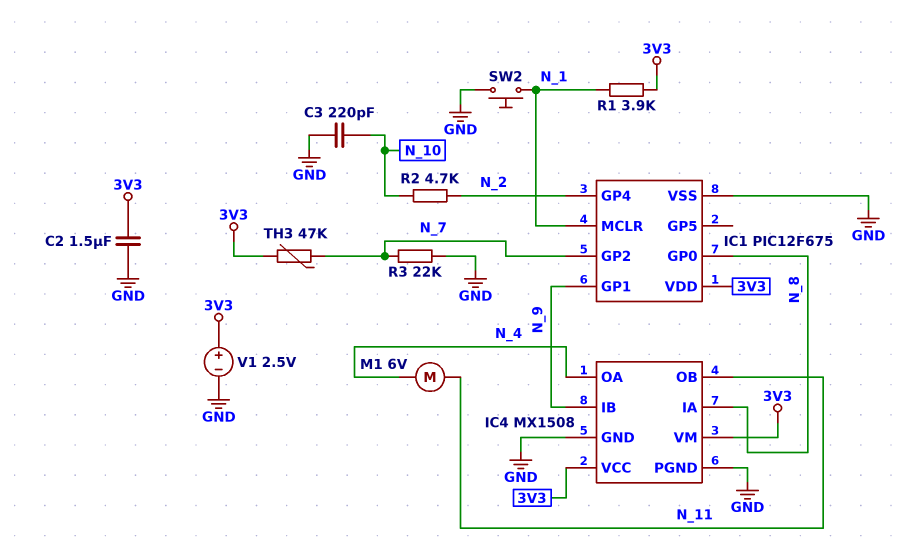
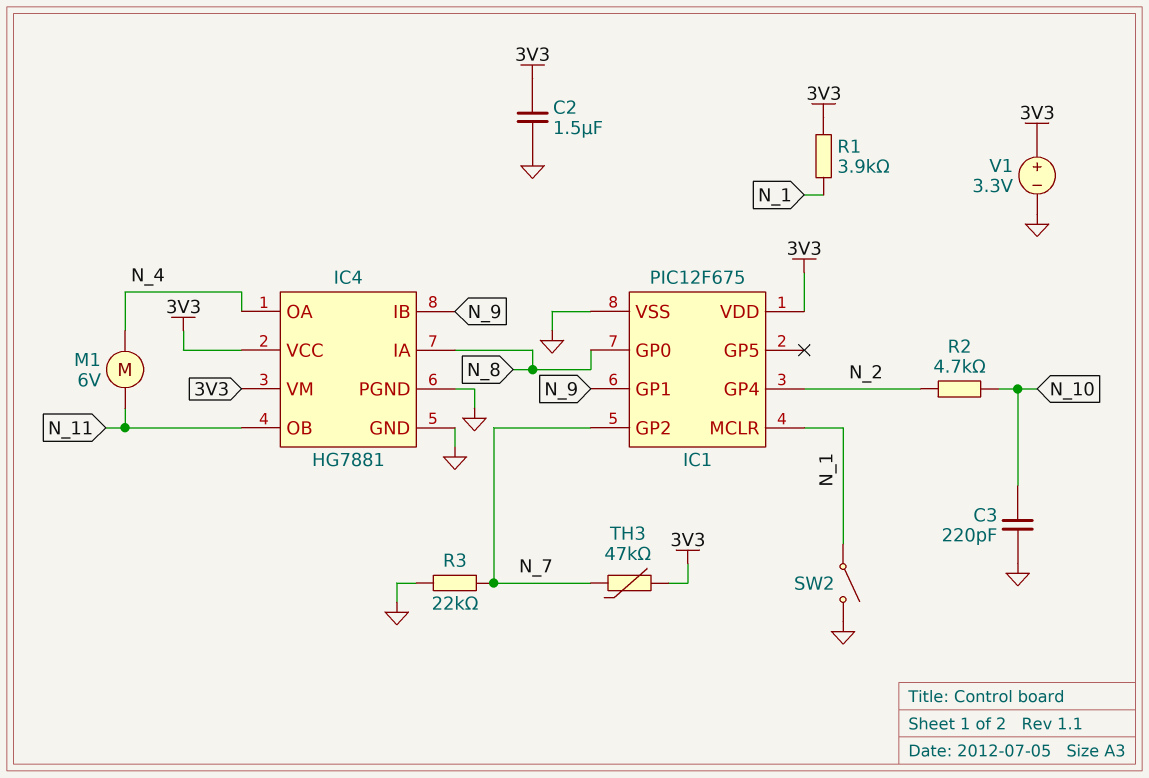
IC4: MX1508 -> HG7881
SW2: button (GND, N_1) -> switch (GND, N_1)
V1: 2.5V (plus 3V3, minus GND) -> 3.3V (plus 3V3, minus GND)

